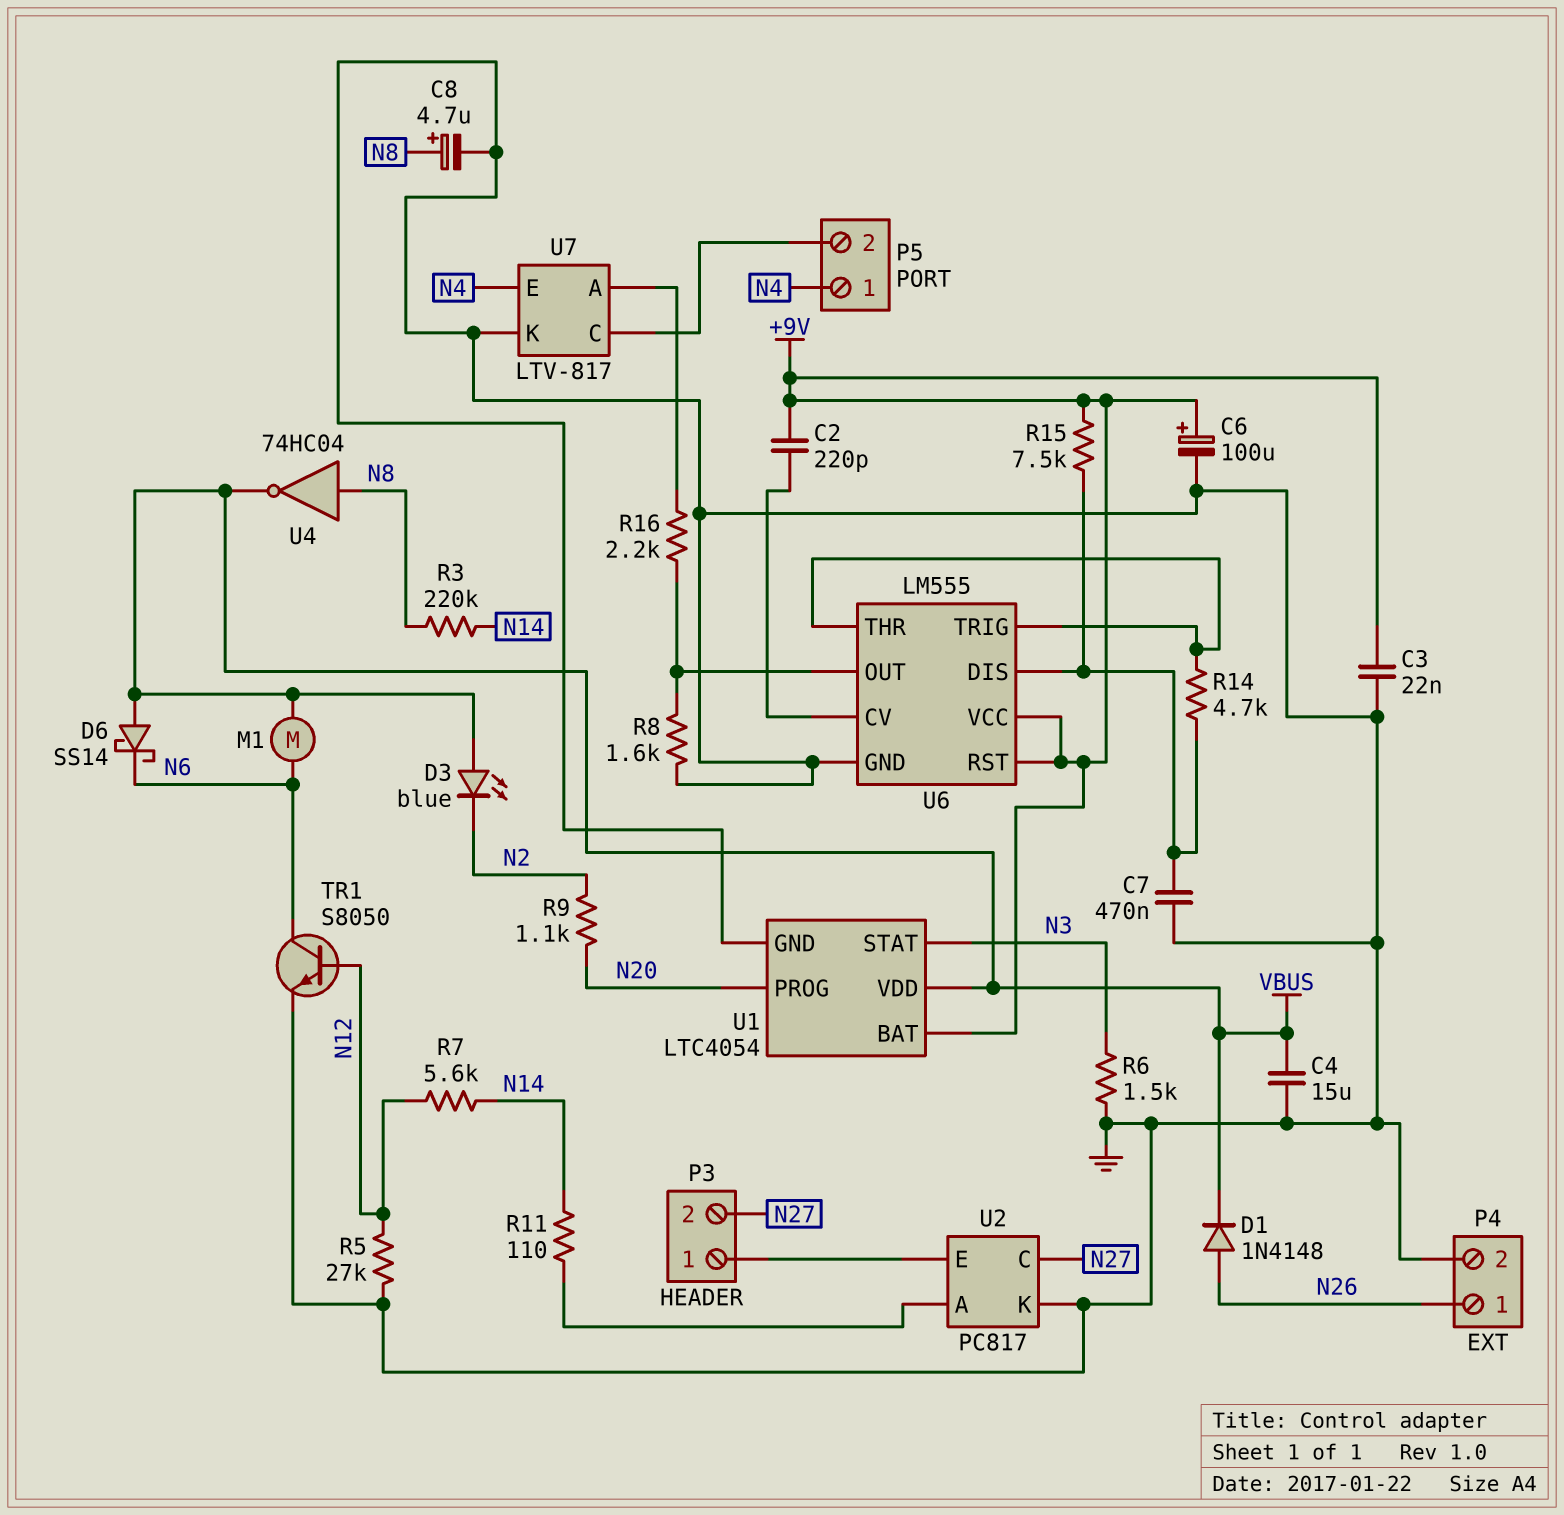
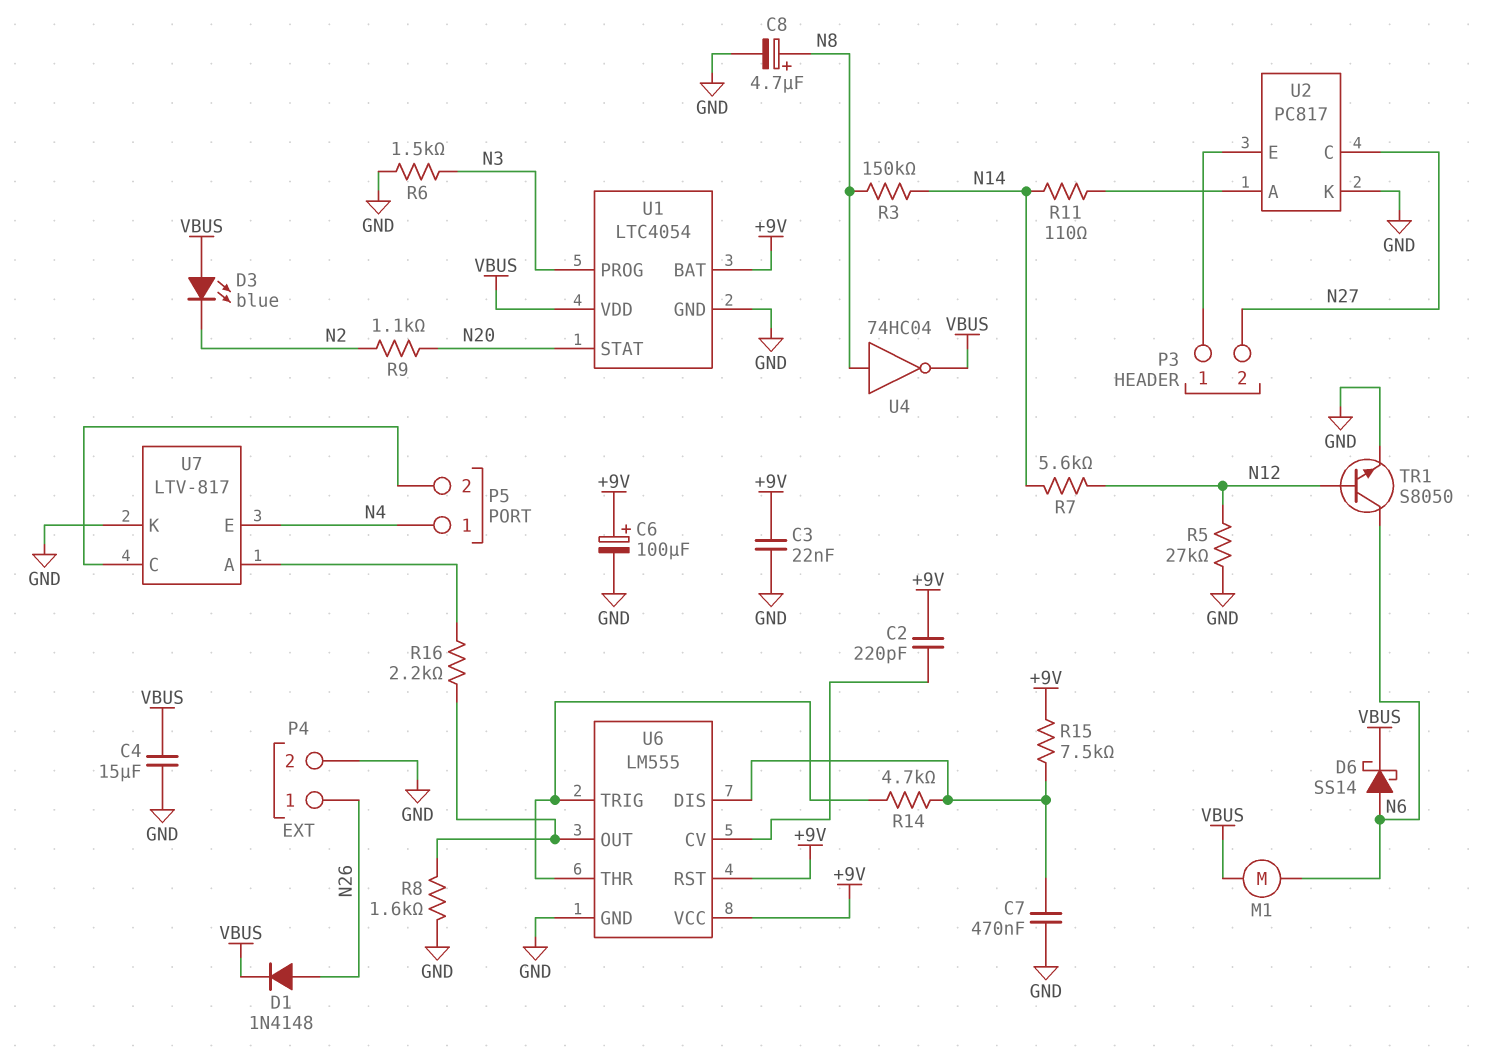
D6: schottky SS14 (A VBUS, K N6) -> schottky SS14 (A N6, K VBUS)
R3: 220k (N8, N14) -> 150k (N8, N14)
U1 pin PROG: N20 -> N3
U1 pin STAT: N3 -> N20

